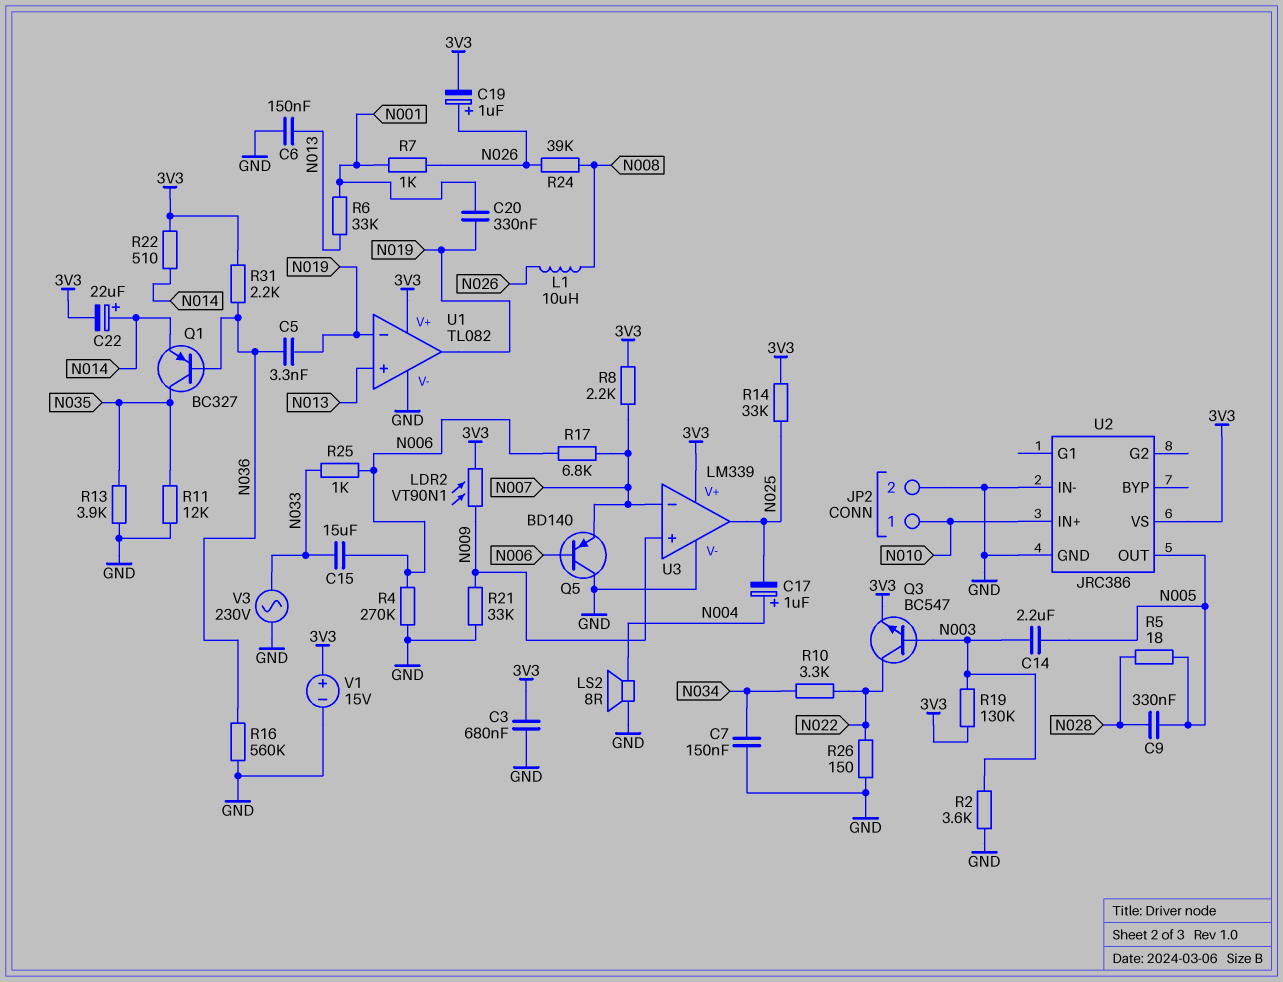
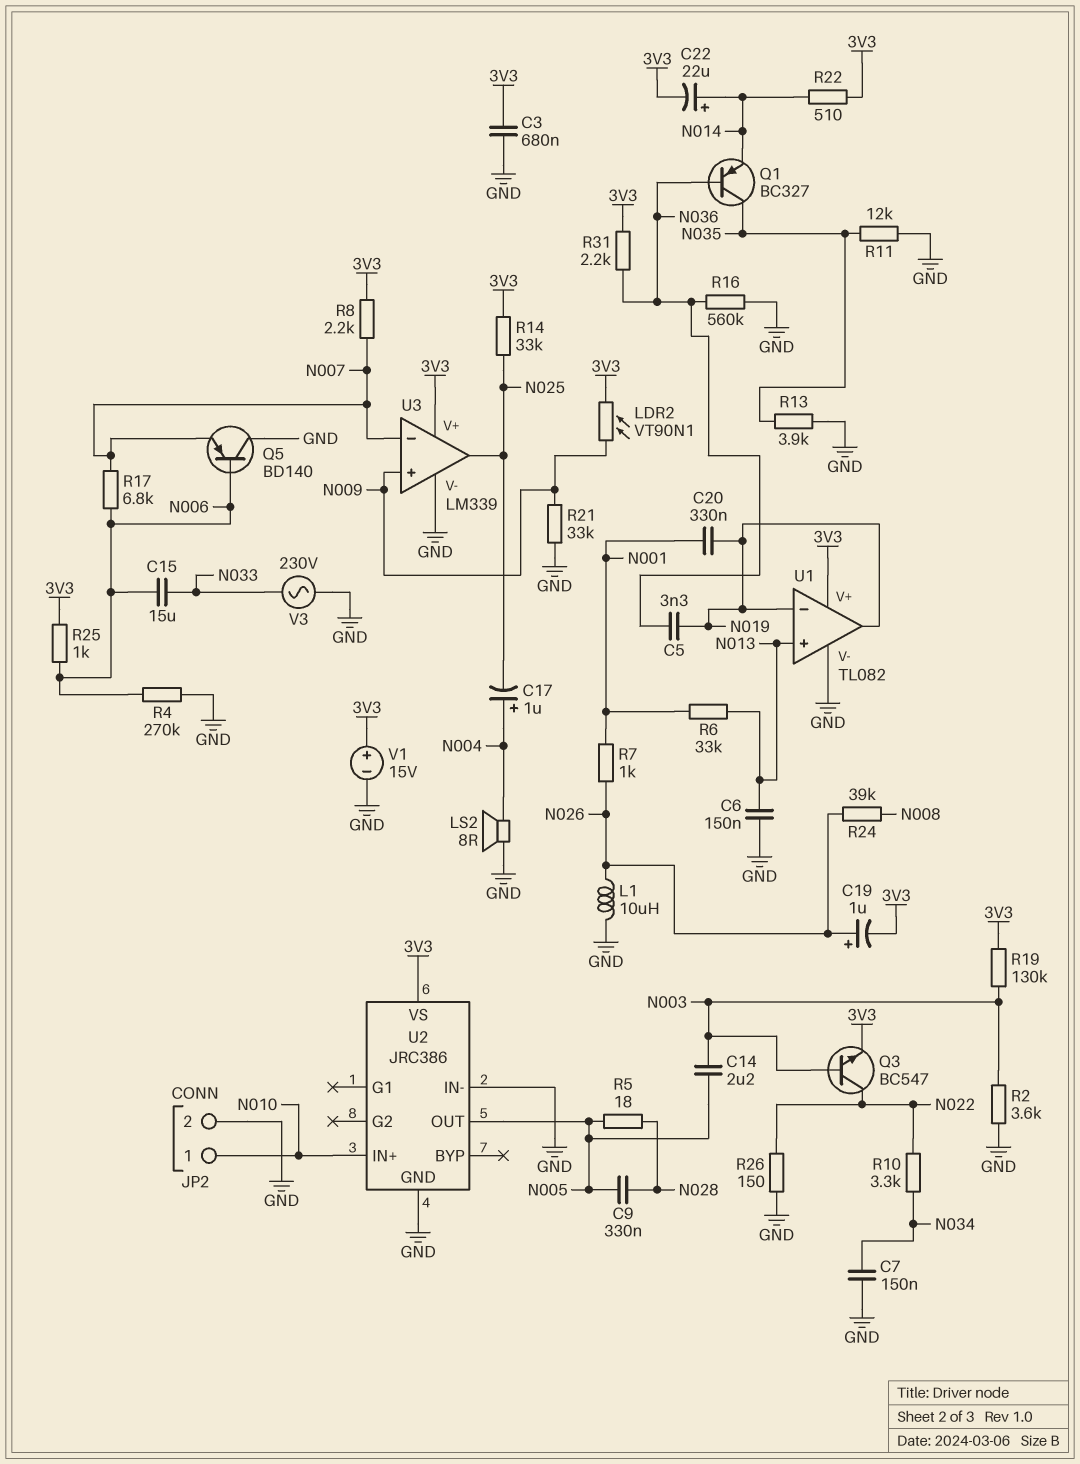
L1: 10uH (N008, N026) -> 10uH (GND, N026)
R25: 1k (N006, N033) -> 1k (3V3, N006)

